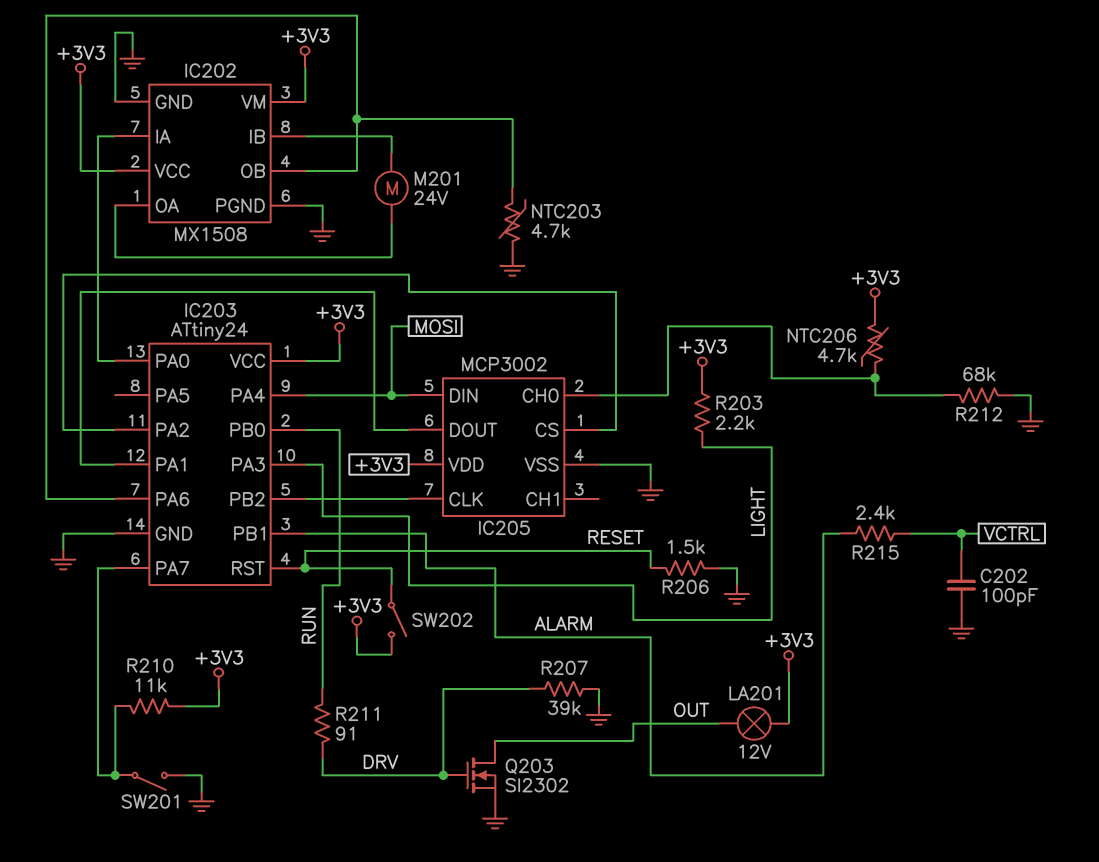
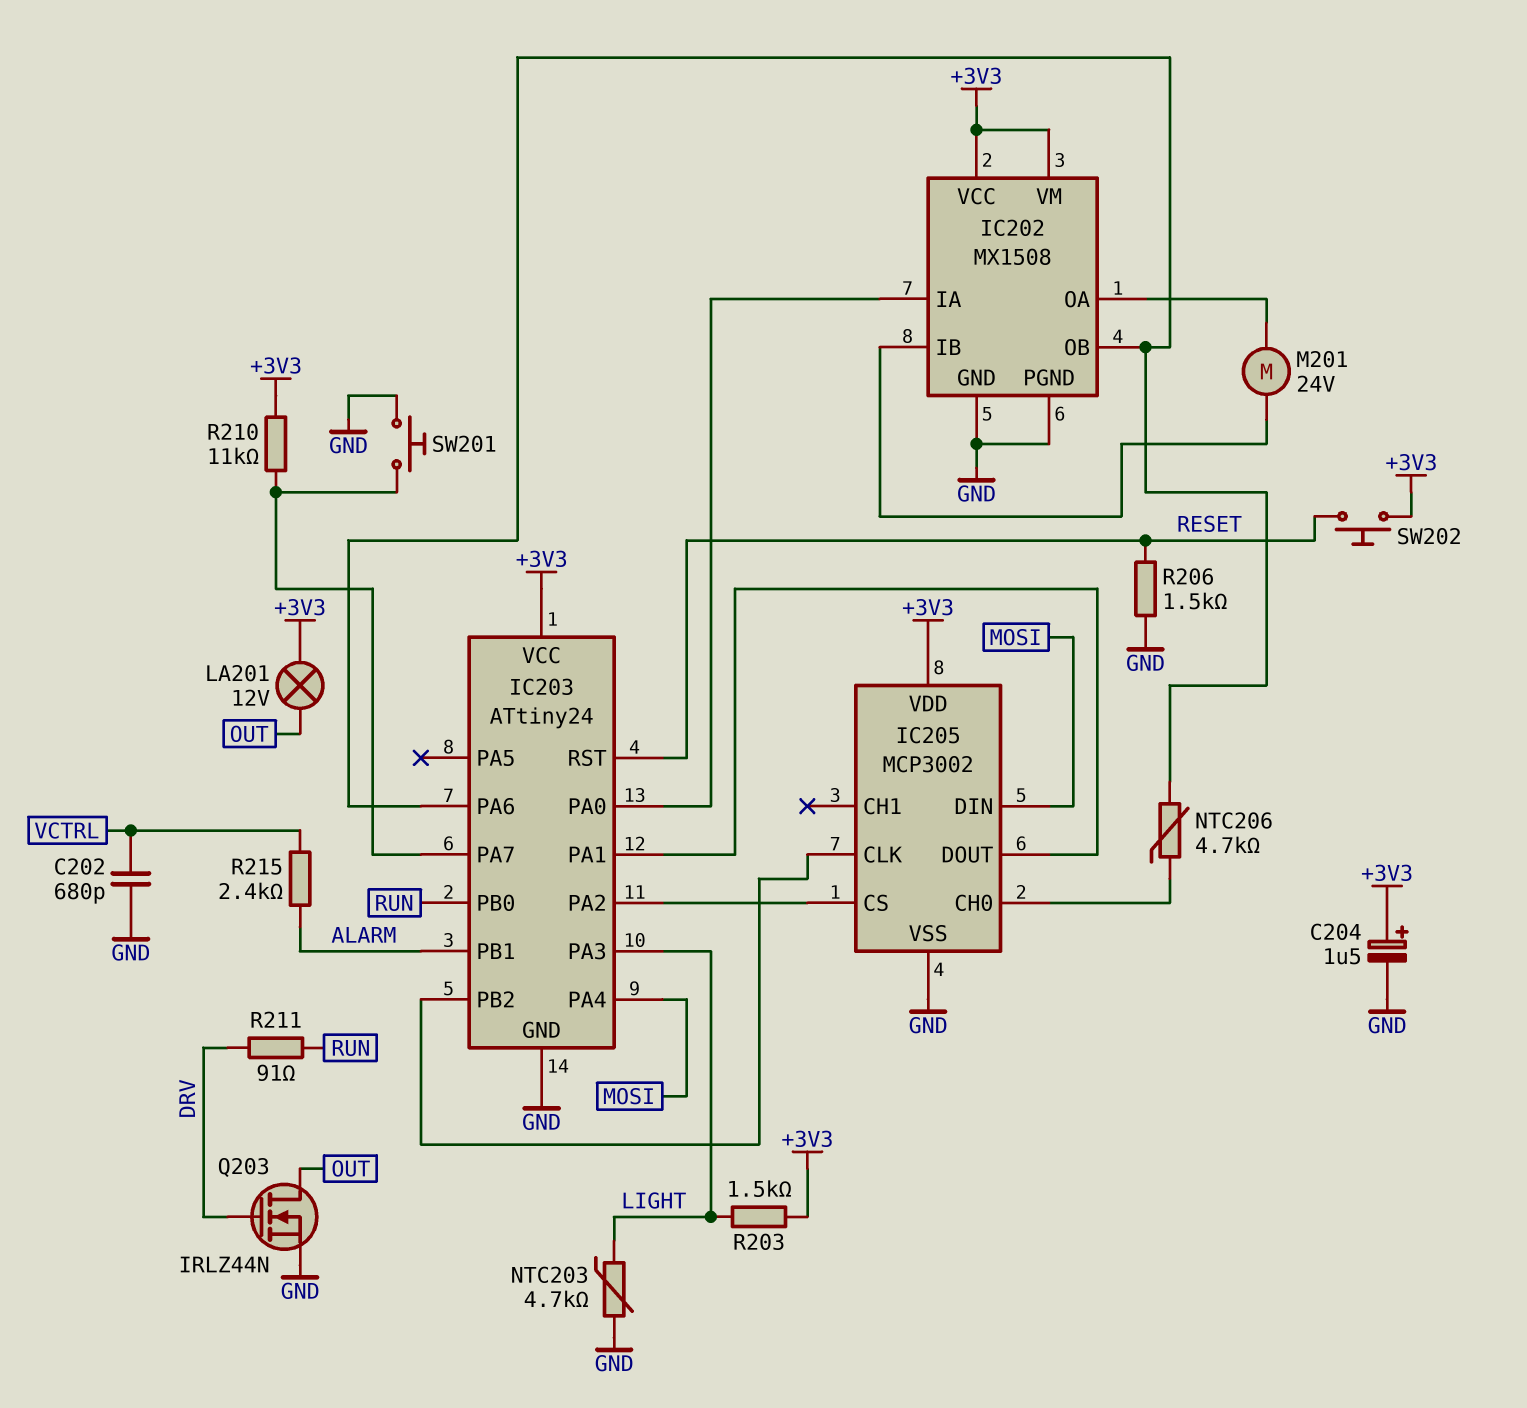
C202: 100pF (GND, VCTRL) -> 680pF (GND, VCTRL)
C204: none -> 1.5uF (plus +3V3, minus GND)
NTC203: 4.7k (GND, IC202/OB) -> 4.7k (GND, LIGHT)
NTC206: 4.7k (+3V3, IC205/CH0) -> 4.7k (IC202/OB, IC205/CH0)
Q203: NMOS SI2302 (G DRV, D OUT, S GND) -> NMOS IRLZ44N (G DRV, D OUT, S GND)
R203: 2.2k (+3V3, LIGHT) -> 1.5k (+3V3, LIGHT)
R207: 39k (DRV, GND) -> none
R212: 68k (GND, IC205/CH0) -> none
SW201: switch (GND, IC203/PA7) -> button (GND, IC203/PA7)
SW202: switch (+3V3, RESET) -> button (+3V3, RESET)

